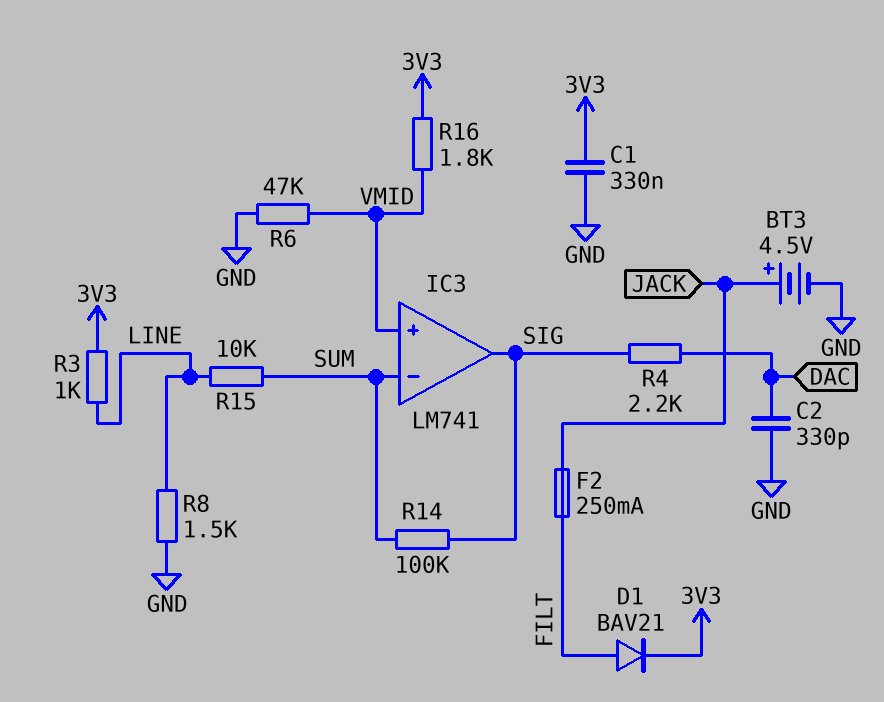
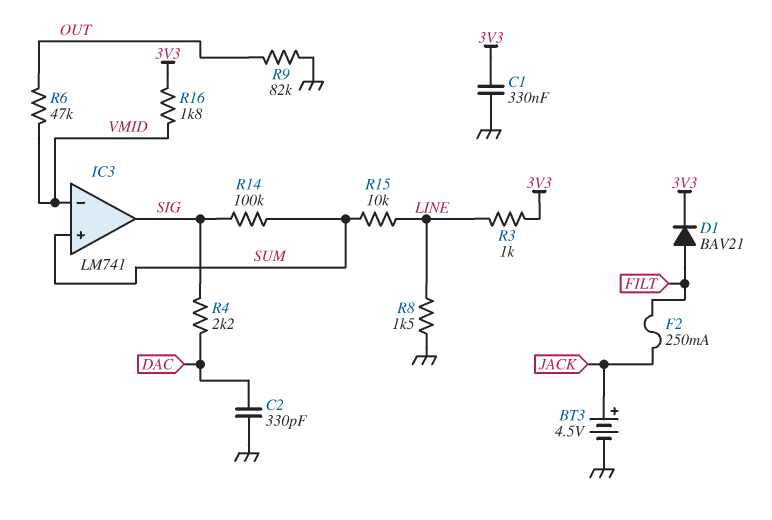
IC3 pin in+: VMID -> SUM
IC3 pin in-: SUM -> VMID
R6: 47k (GND, VMID) -> 47k (OUT, VMID)
R9: none -> 82k (GND, OUT)

